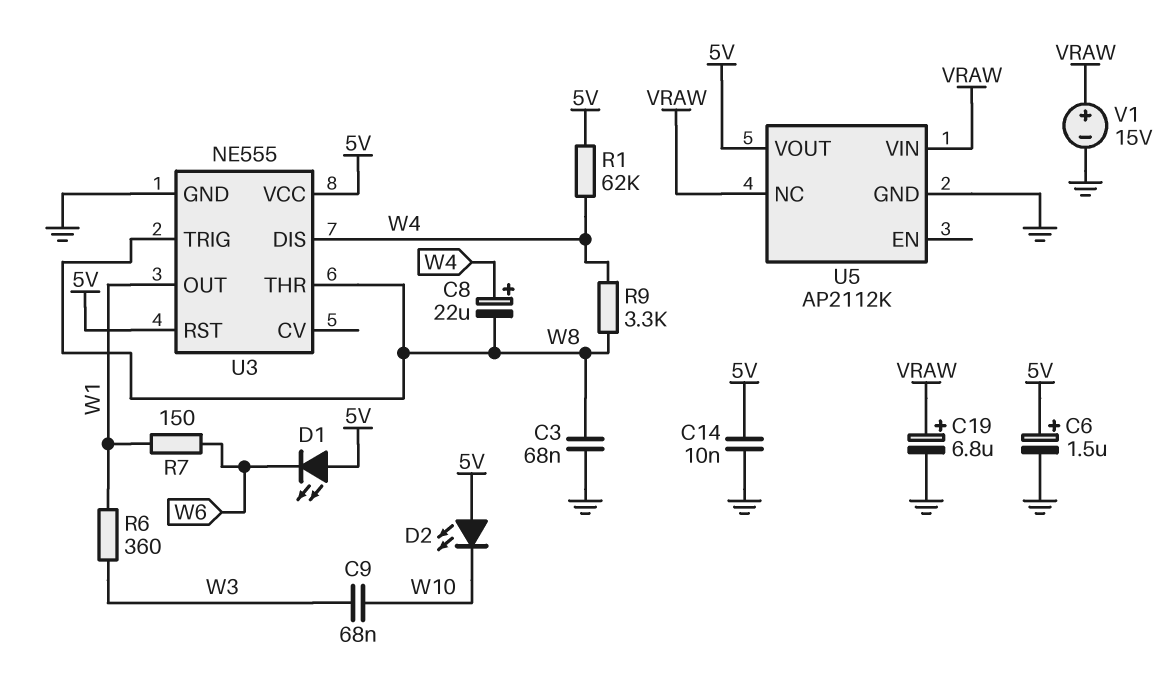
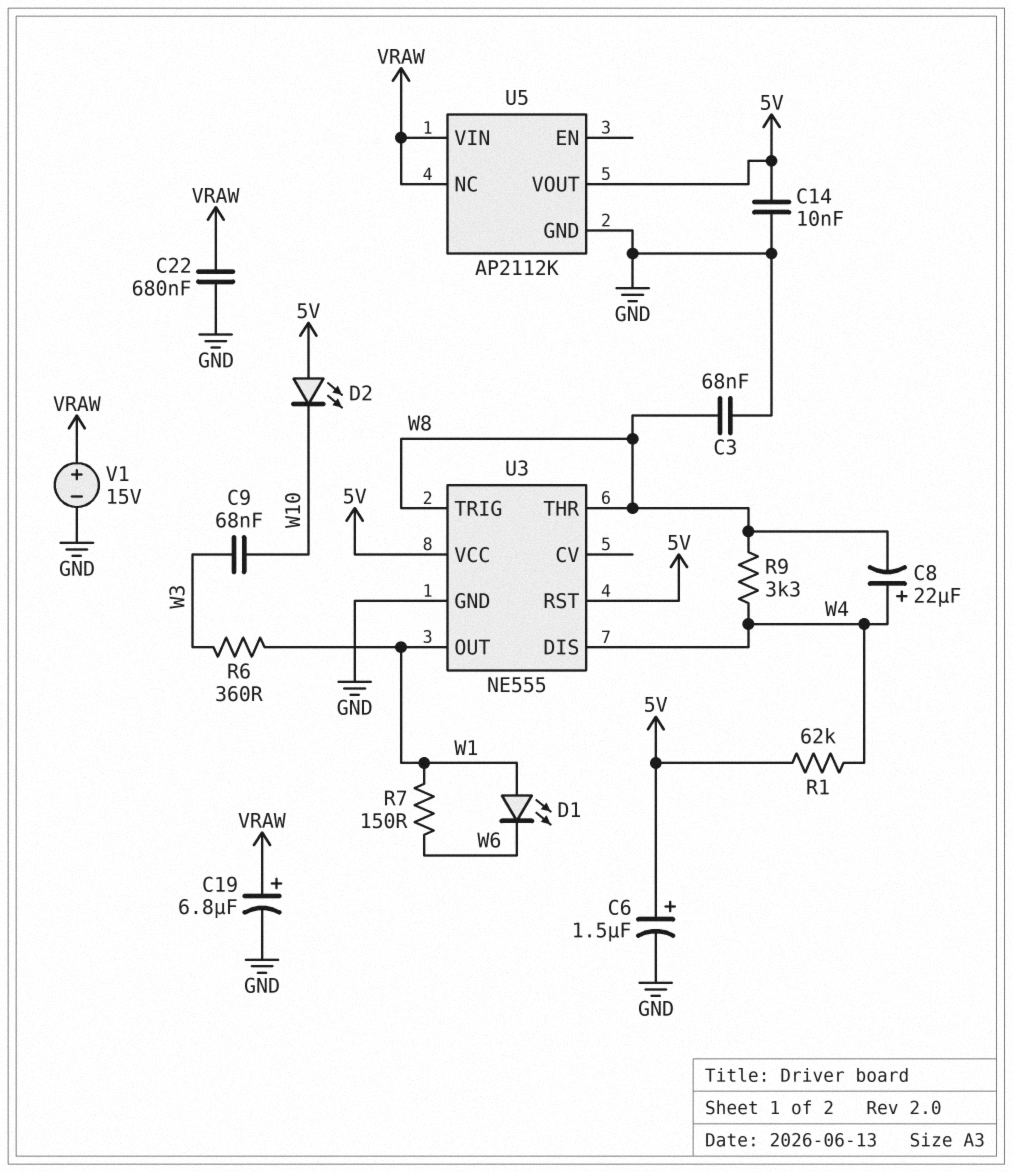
C22: none -> 680nF (GND, VRAW)
D1: LED (A 5V, K W6) -> LED (A W1, K W6)

